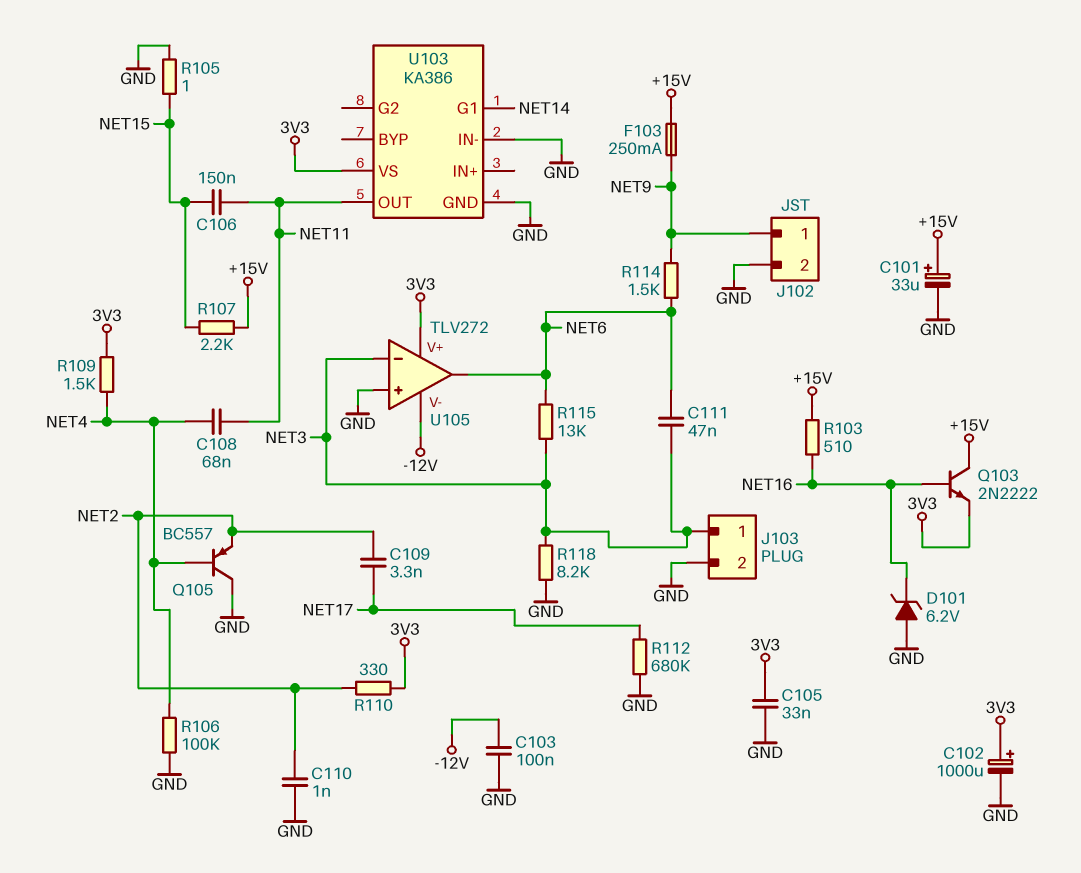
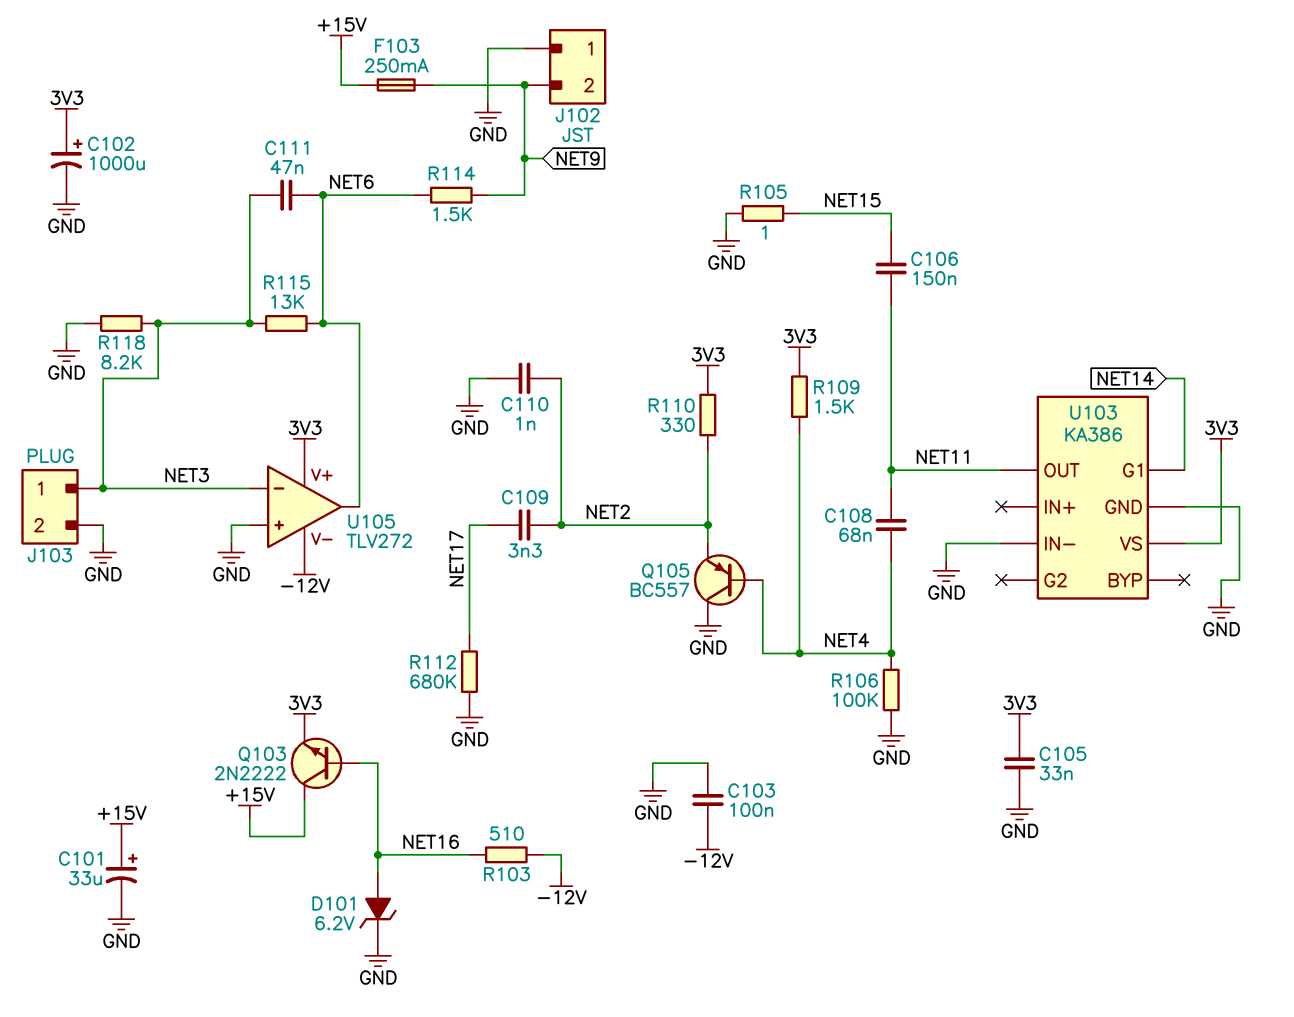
D101: zener 6.2V (A GND, K NET16) -> zener 6.2V (A NET16, K GND)
J102 pin 1: NET9 -> GND
J102 pin 2: GND -> NET9
R103: 510 (+15V, NET16) -> 510 (-12V, NET16)
R107: 2.2k (+15V, NET15) -> none

